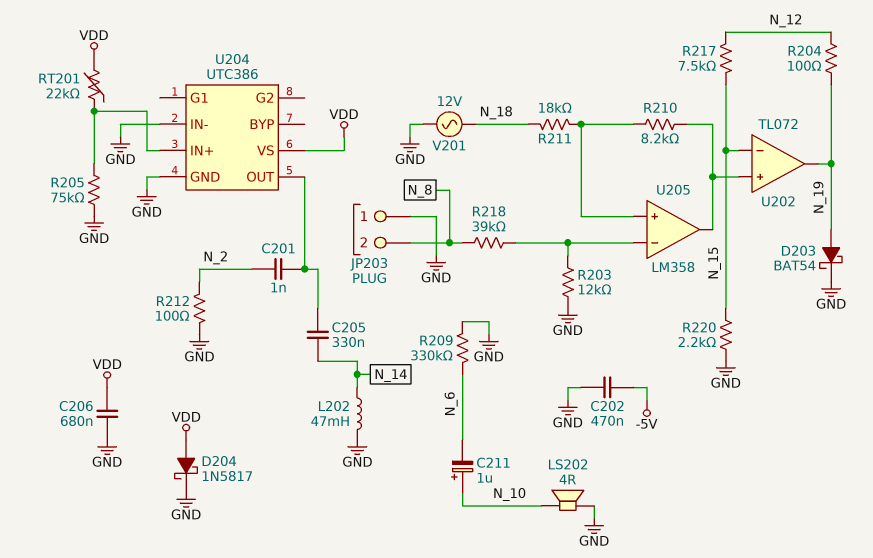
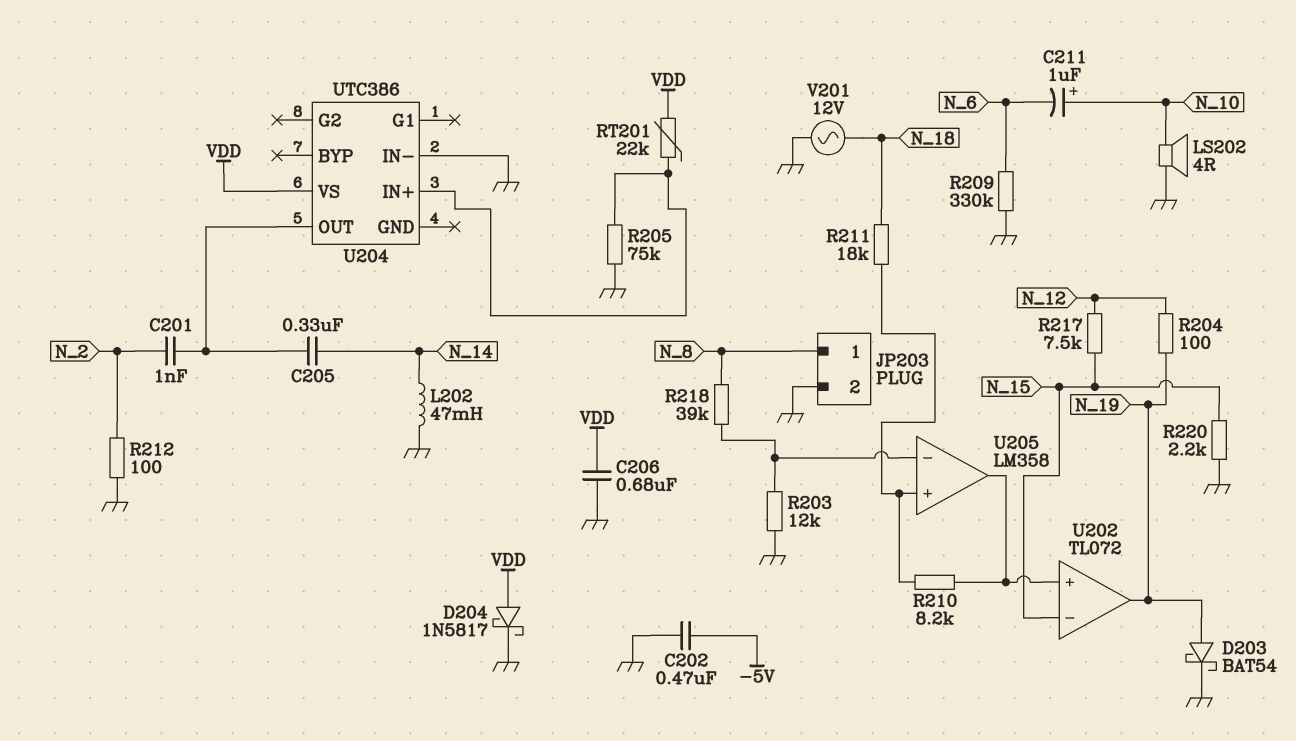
JP203 pin 1: GND -> N_8
JP203 pin 2: N_8 -> GND
U204 pin GND: GND -> none

